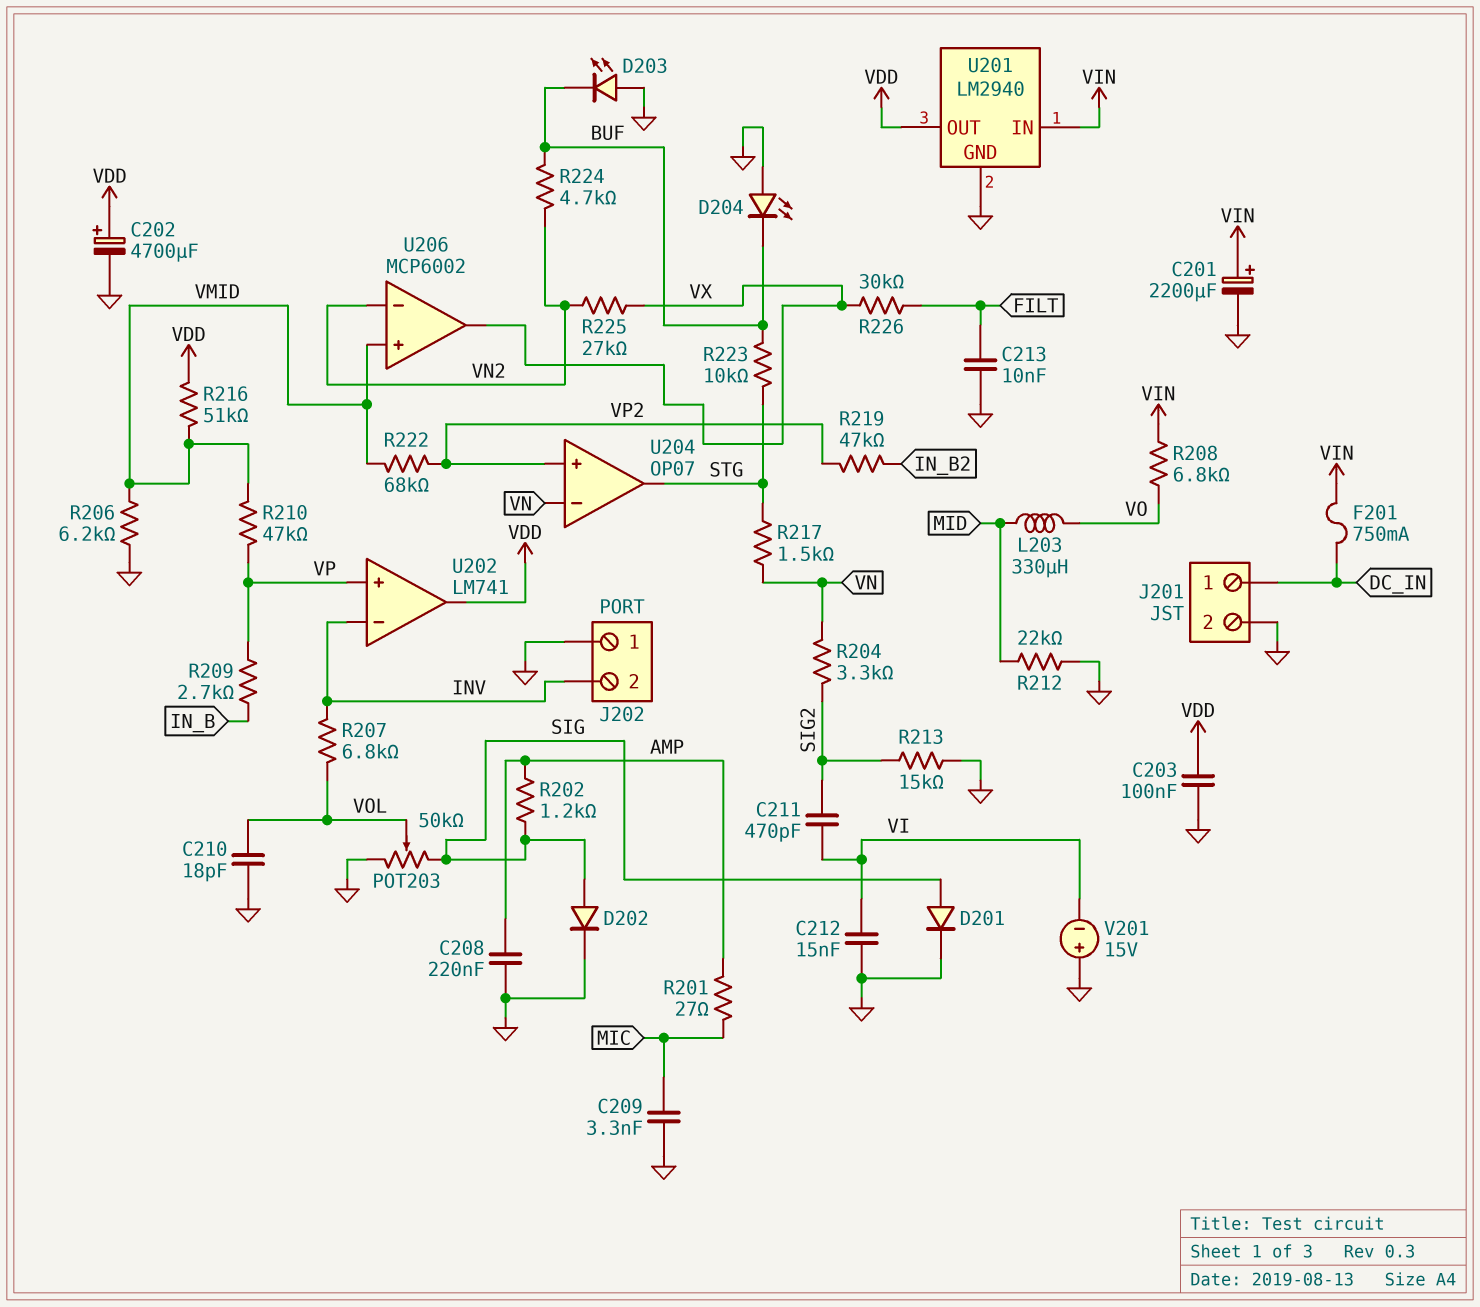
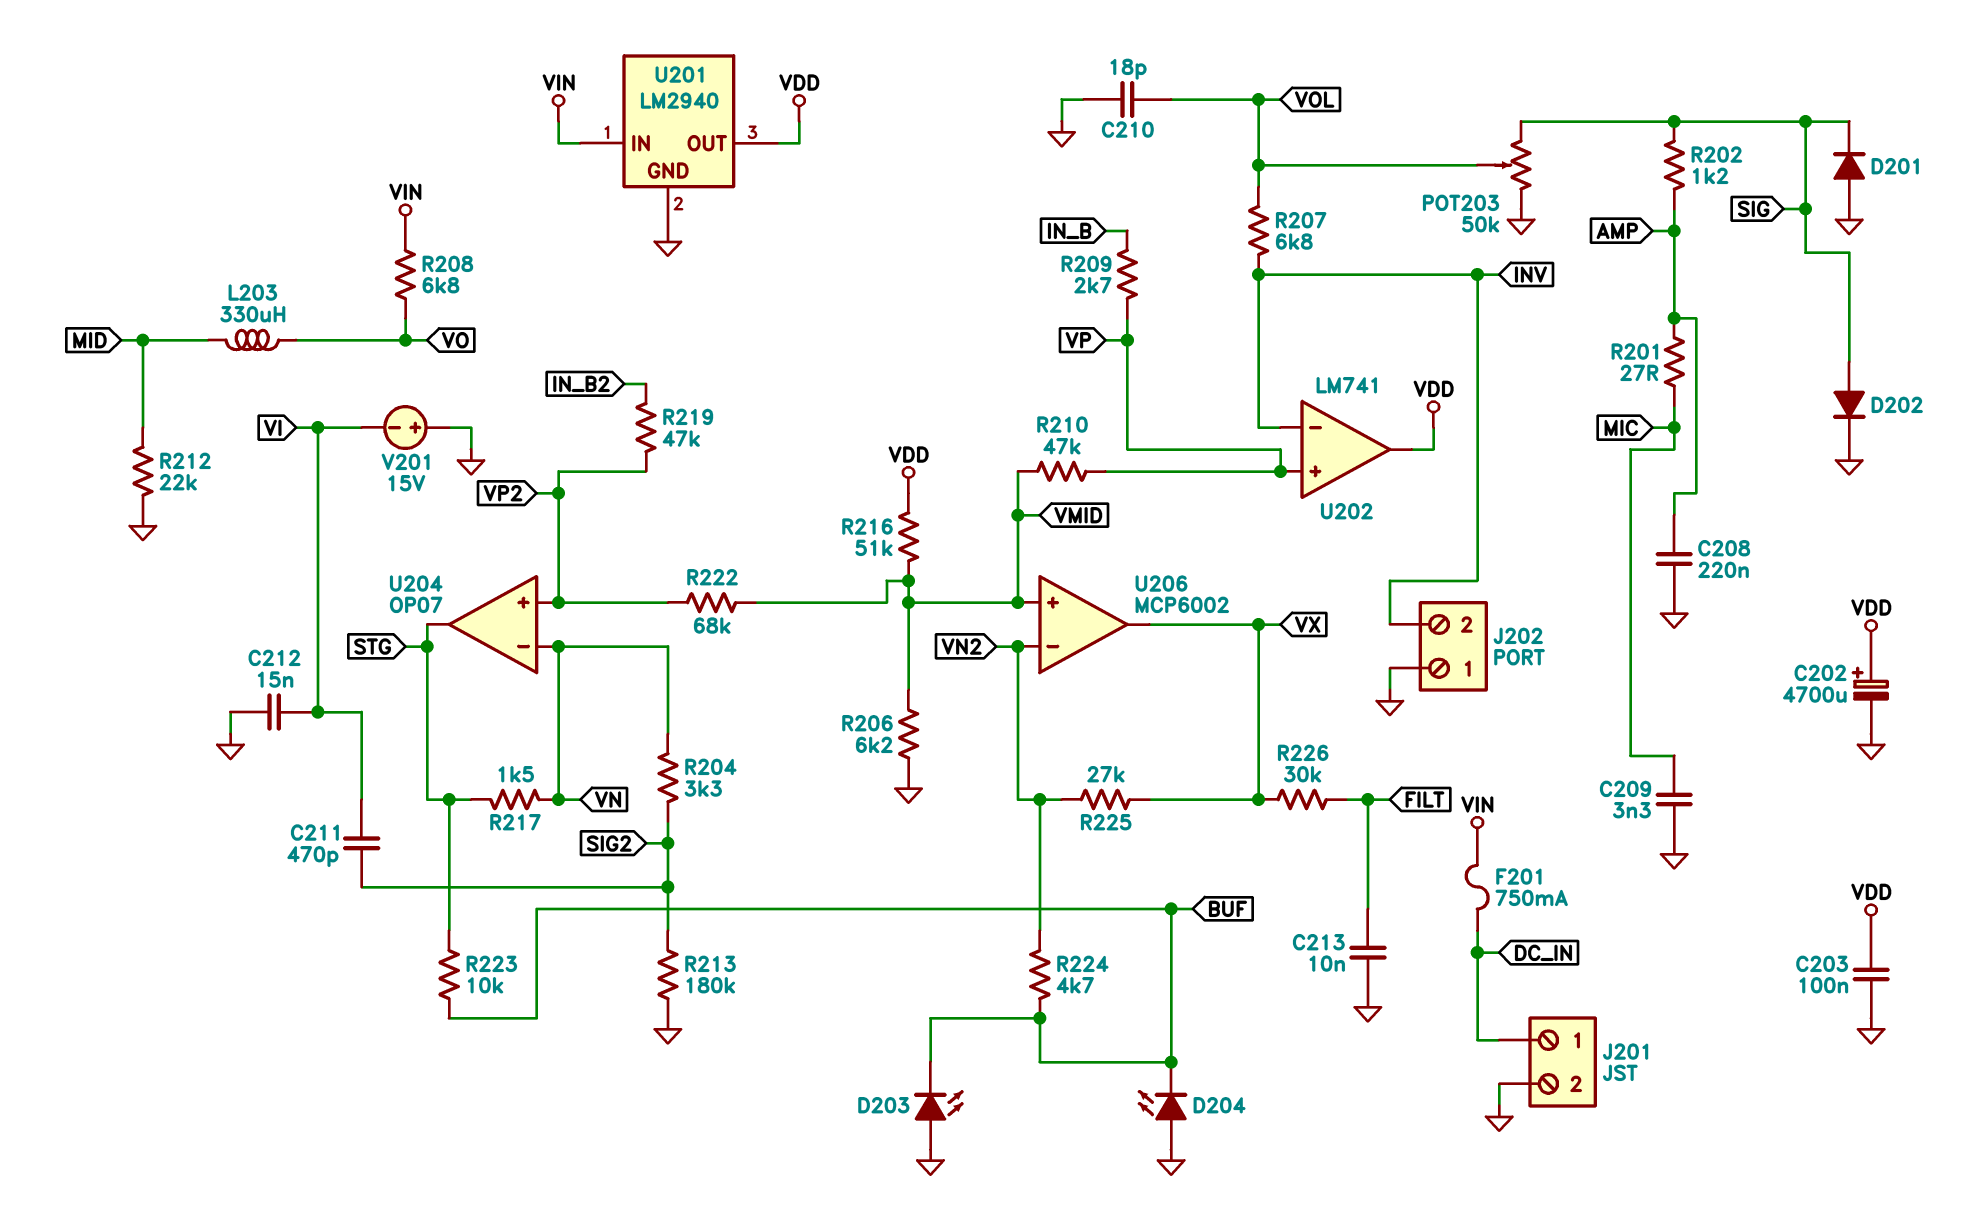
C201: 2200uF (plus VIN, minus GND) -> none
D201: diode (A SIG, K GND) -> diode (A GND, K SIG)
R213: 15k (GND, SIG2) -> 180k (GND, SIG2)

